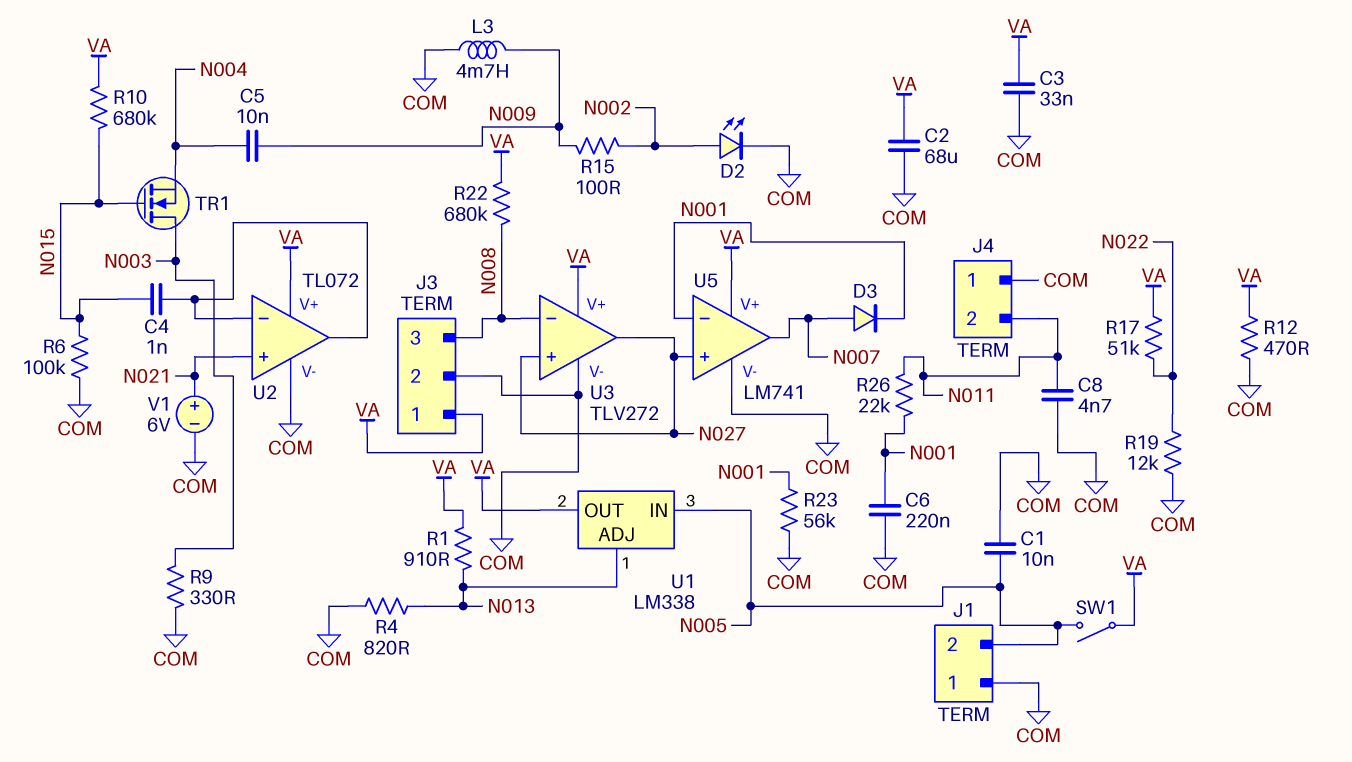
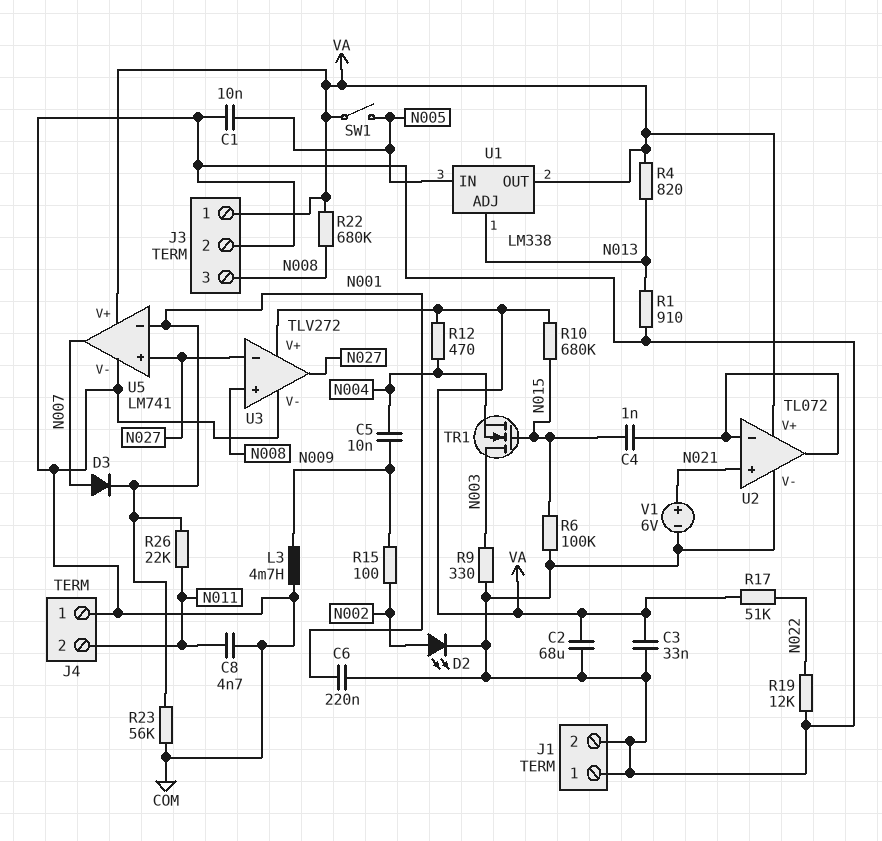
J1 pin 2: N005 -> COM
R1: 910 (N013, VA) -> 910 (COM, N013)
R4: 820 (COM, N013) -> 820 (N013, VA)
R12: 470 (COM, VA) -> 470 (N004, VA)
U3 pin in+: N027 -> N008
U3 pin in-: N008 -> N027

